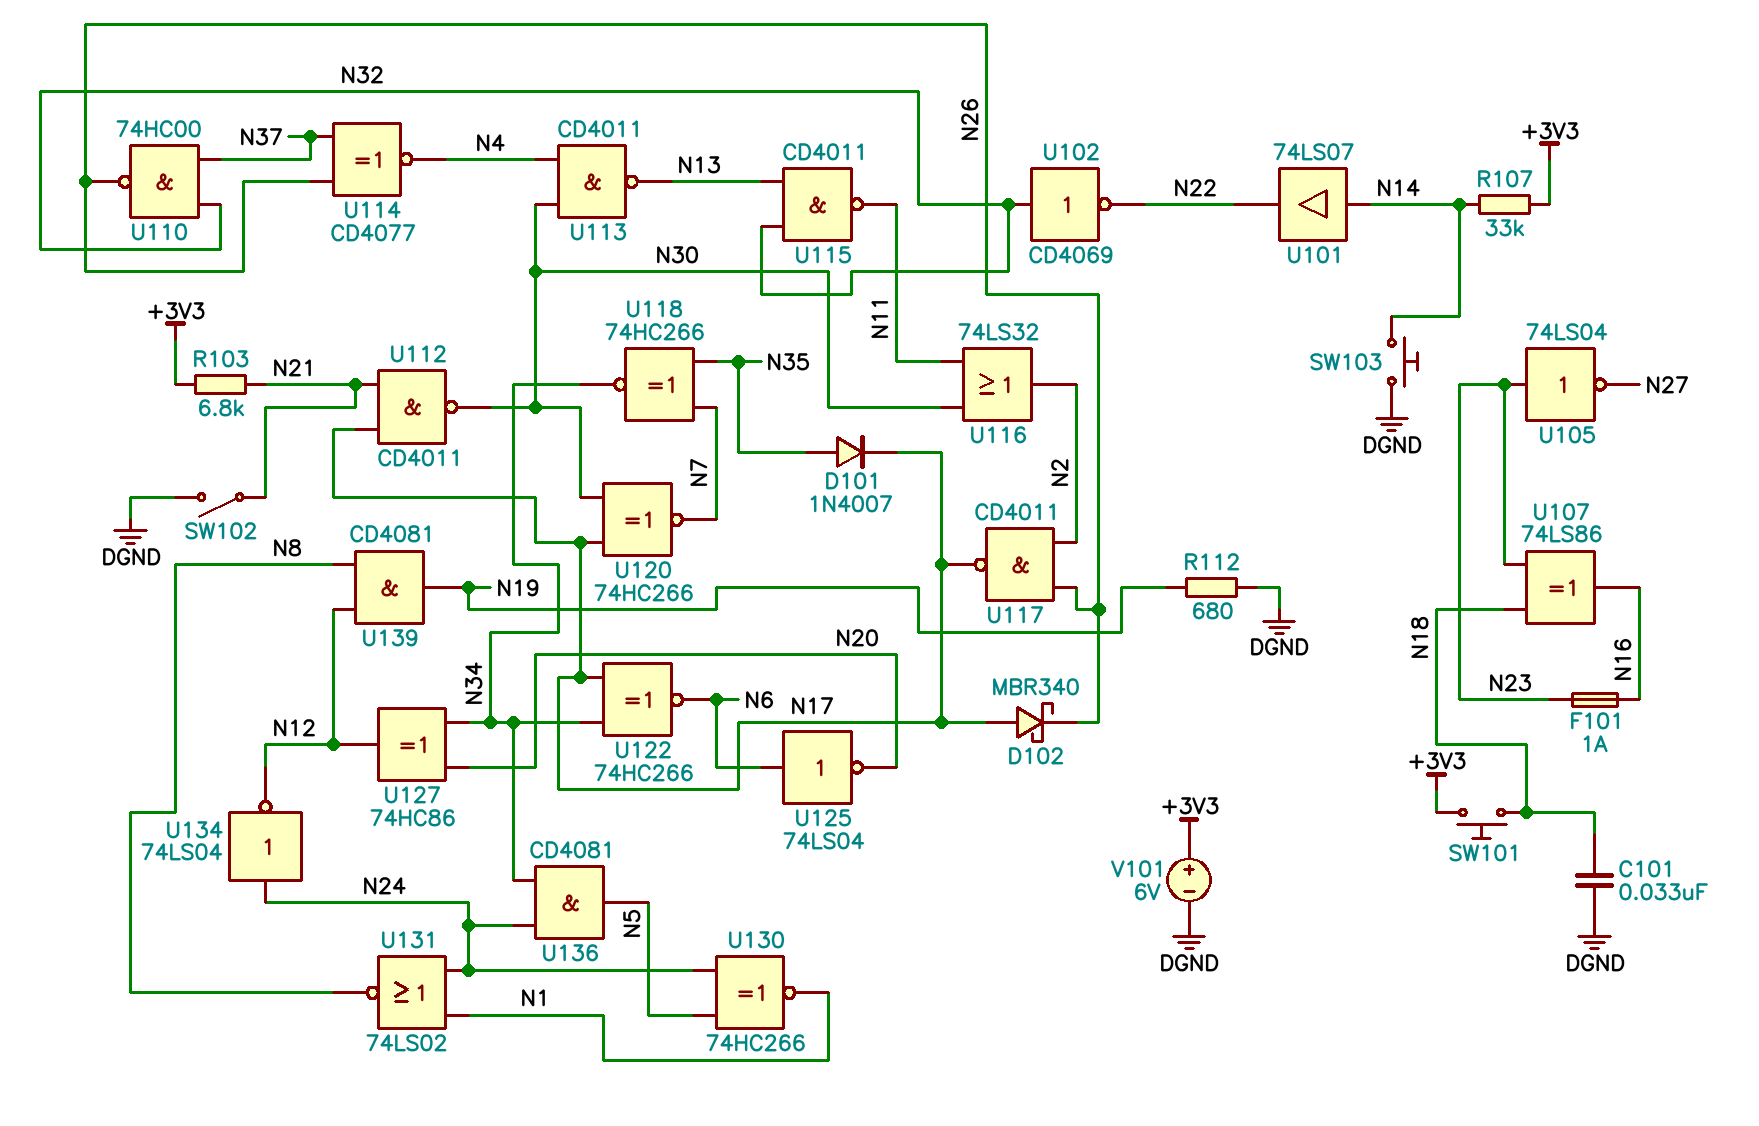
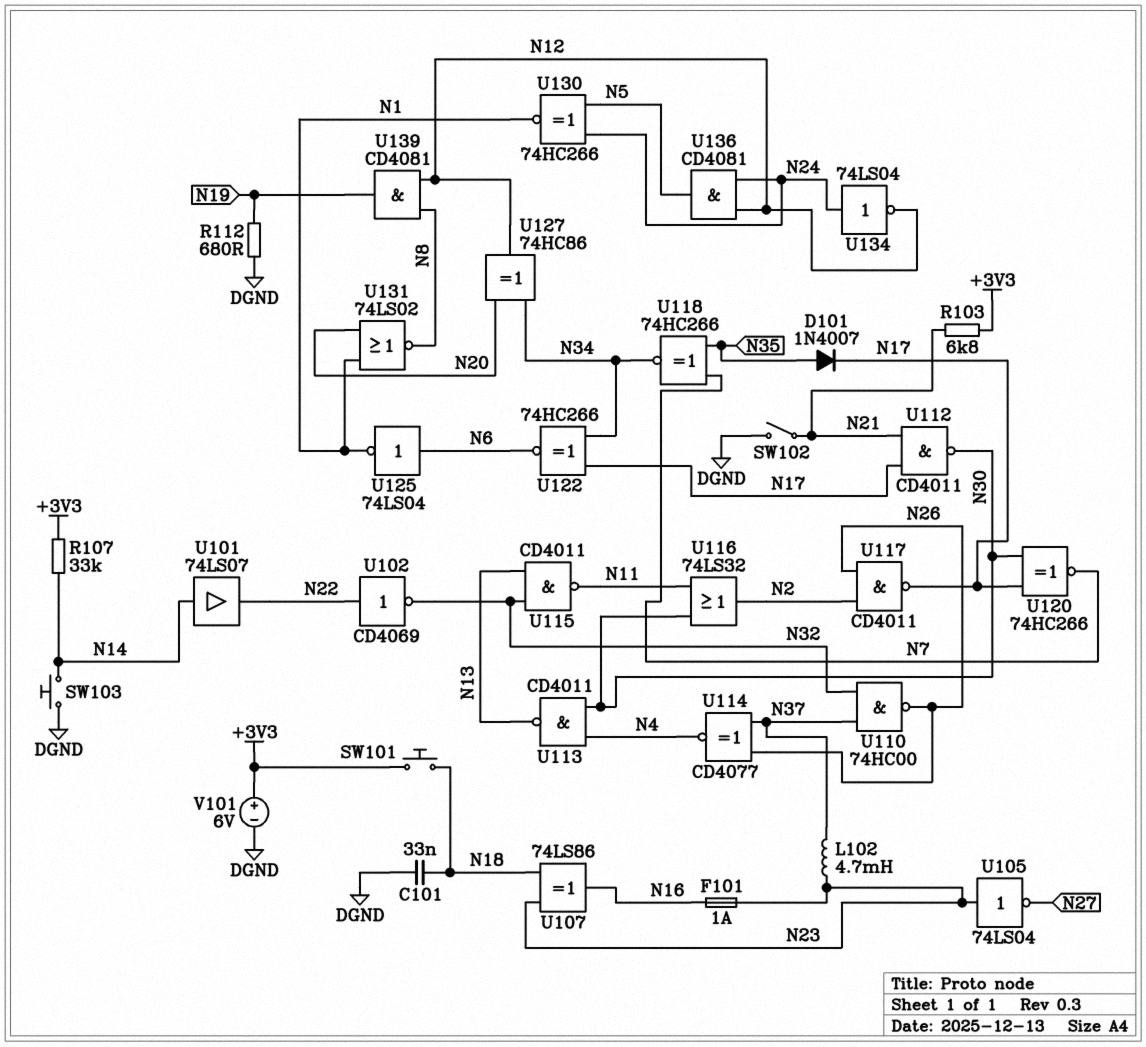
D102: schottky MBR340 (A N17, K N26) -> none
L102: none -> 4.7mH (N23, N37)
U102: NOT CD4069 (in N32, out N22) -> NOT CD4069 (in N22, out N32)
U125: NOT 74LS04 (in N6, out N20) -> NOT 74LS04 (in N6, out N1)
U131: NOR 74LS02 (in N1, in N24, out N8) -> NOR 74LS02 (in N1, in N20, out N8)
U136: AND CD4081 (in N24, in N34, out N5) -> AND CD4081 (in N12, in N24, out N5)

